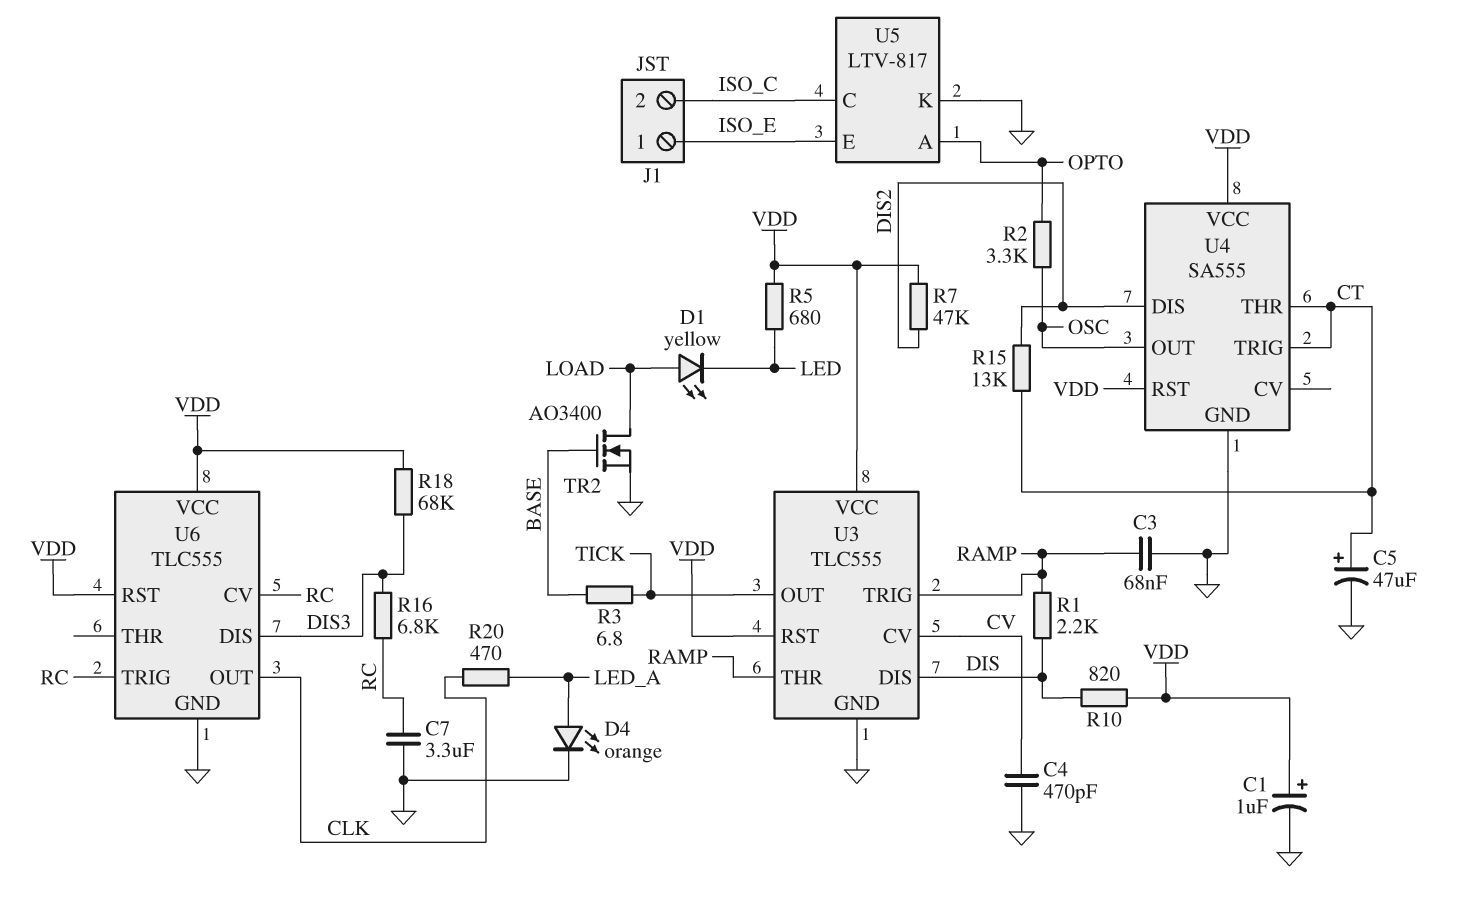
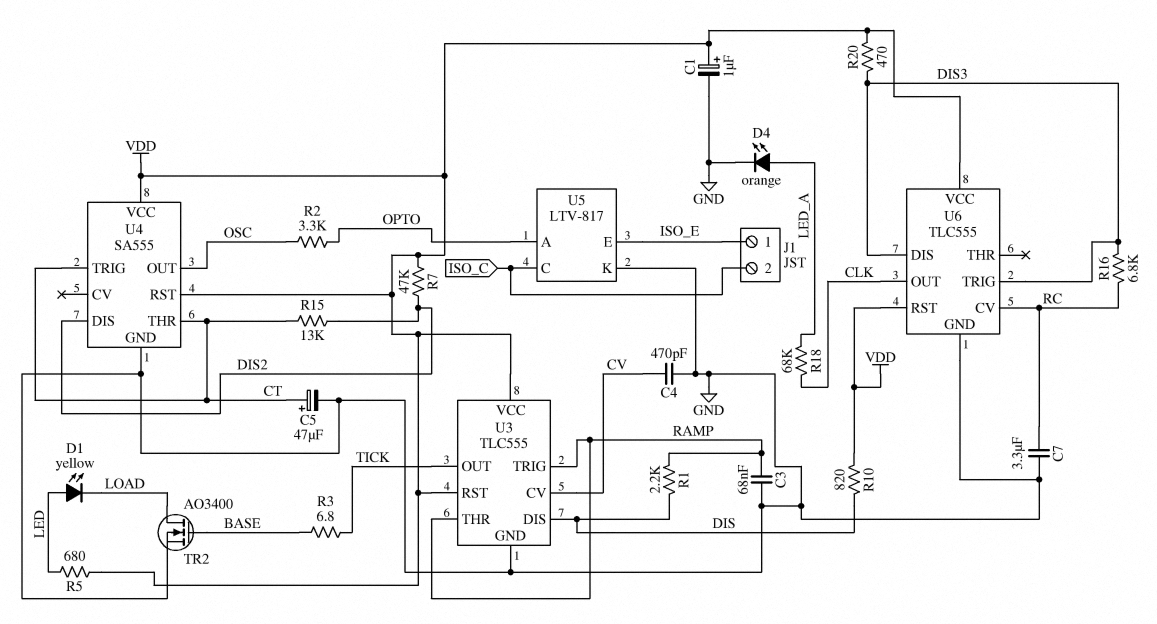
D1: LED yellow (A LOAD, K LED) -> LED yellow (A LED, K LOAD)
R18: 68k (DIS3, VDD) -> 68k (CLK, LED_A)
R20: 470 (CLK, LED_A) -> 470 (DIS3, VDD)
U6 pin TRIG: RC -> DIS3

